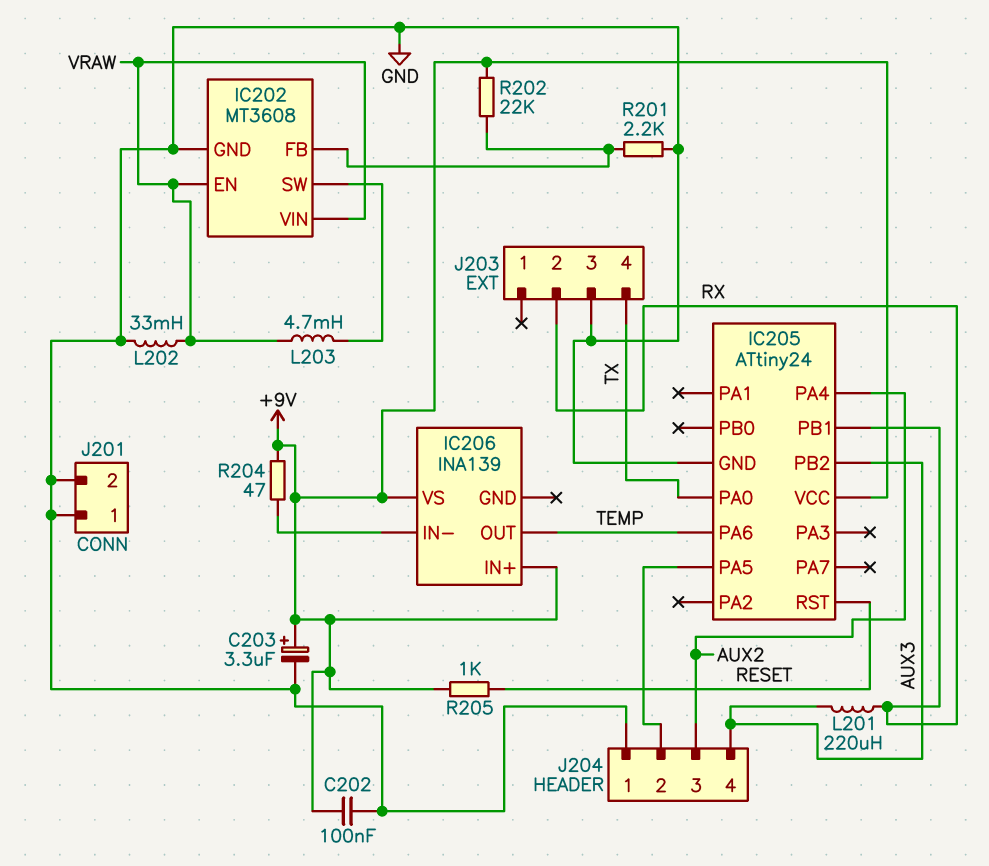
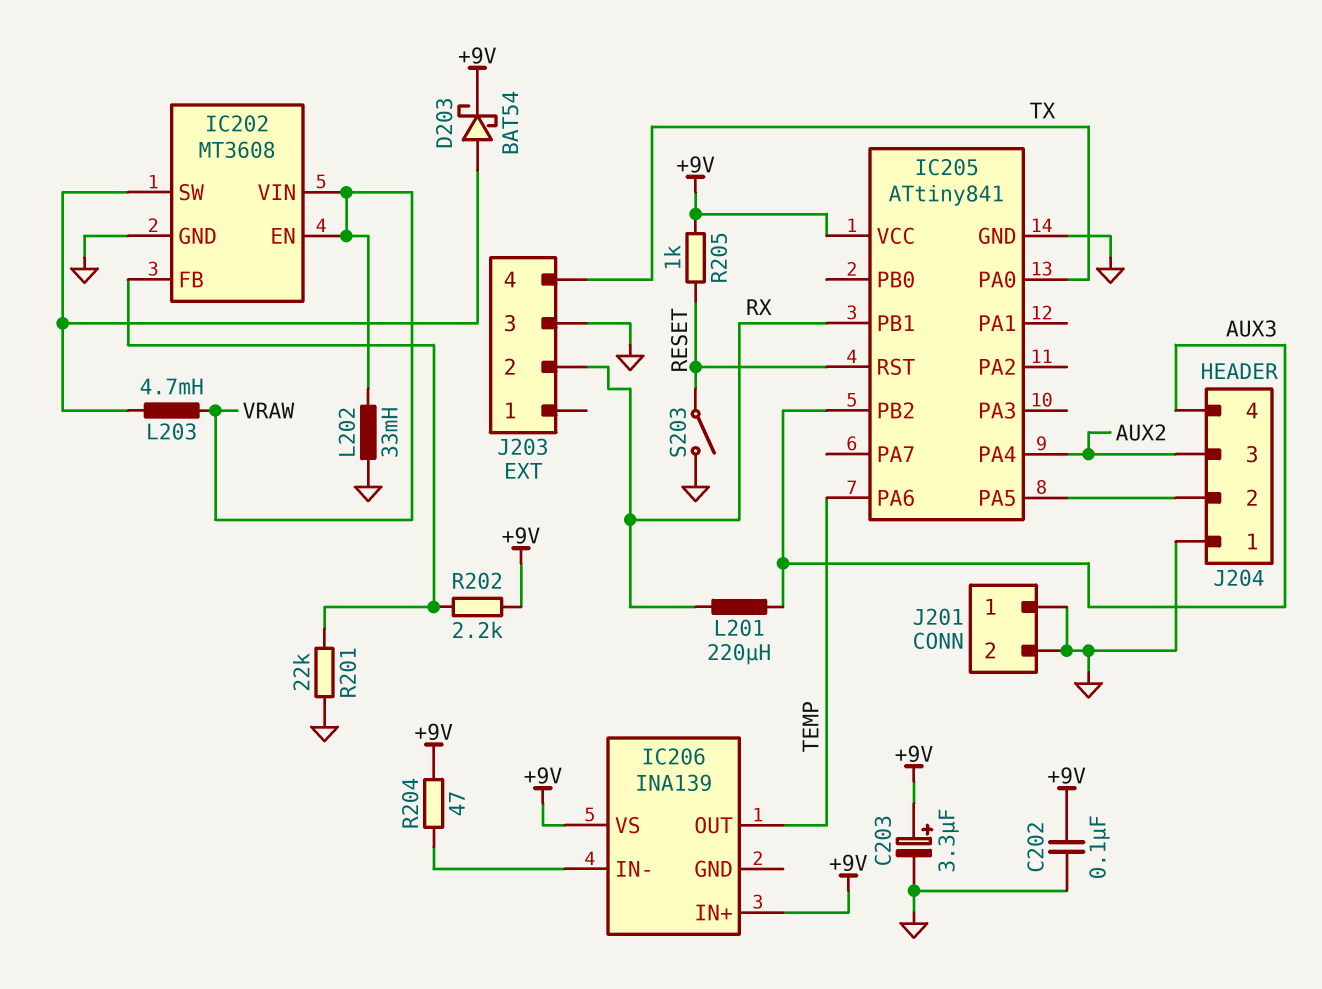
D203: none -> schottky BAT54 (A IC202/SW, K +9V)
IC205: ATtiny24 -> ATtiny841
R201: 2.2k (GND, IC202/FB) -> 22k (GND, IC202/FB)
R202: 22k (+9V, IC202/FB) -> 2.2k (+9V, IC202/FB)
S203: none -> switch (GND, RESET)

